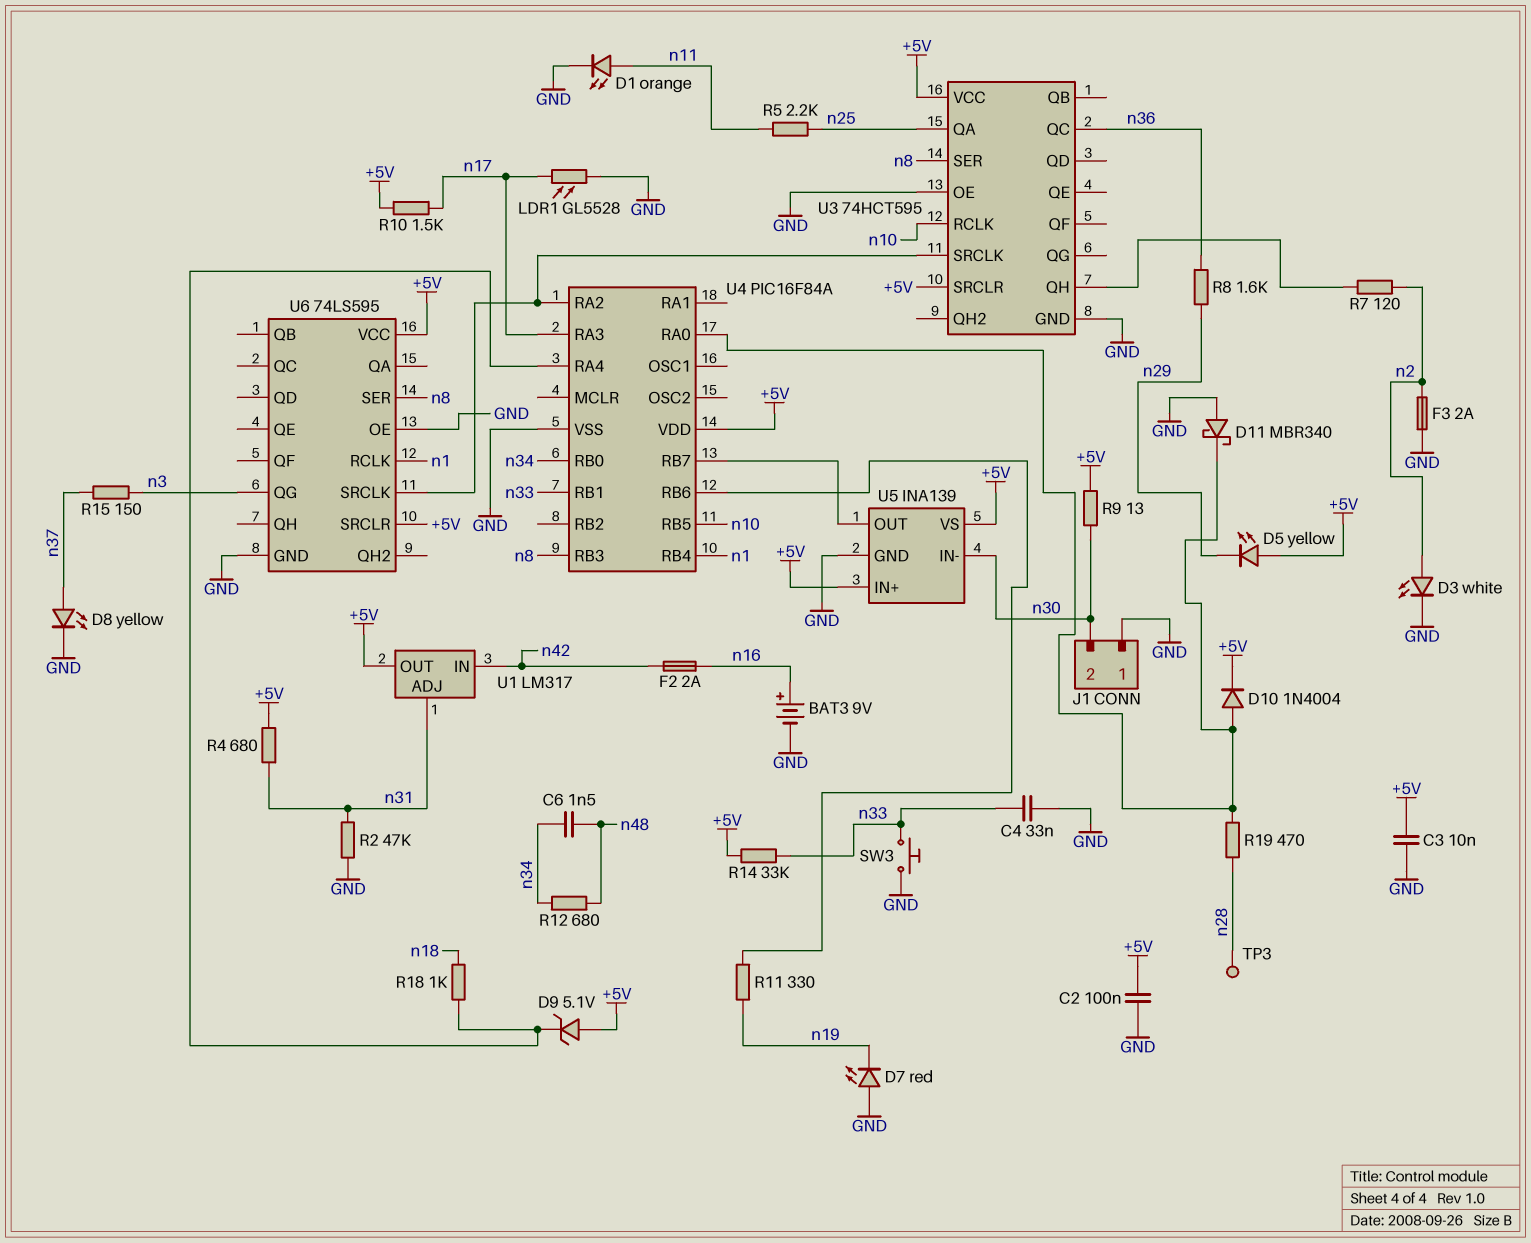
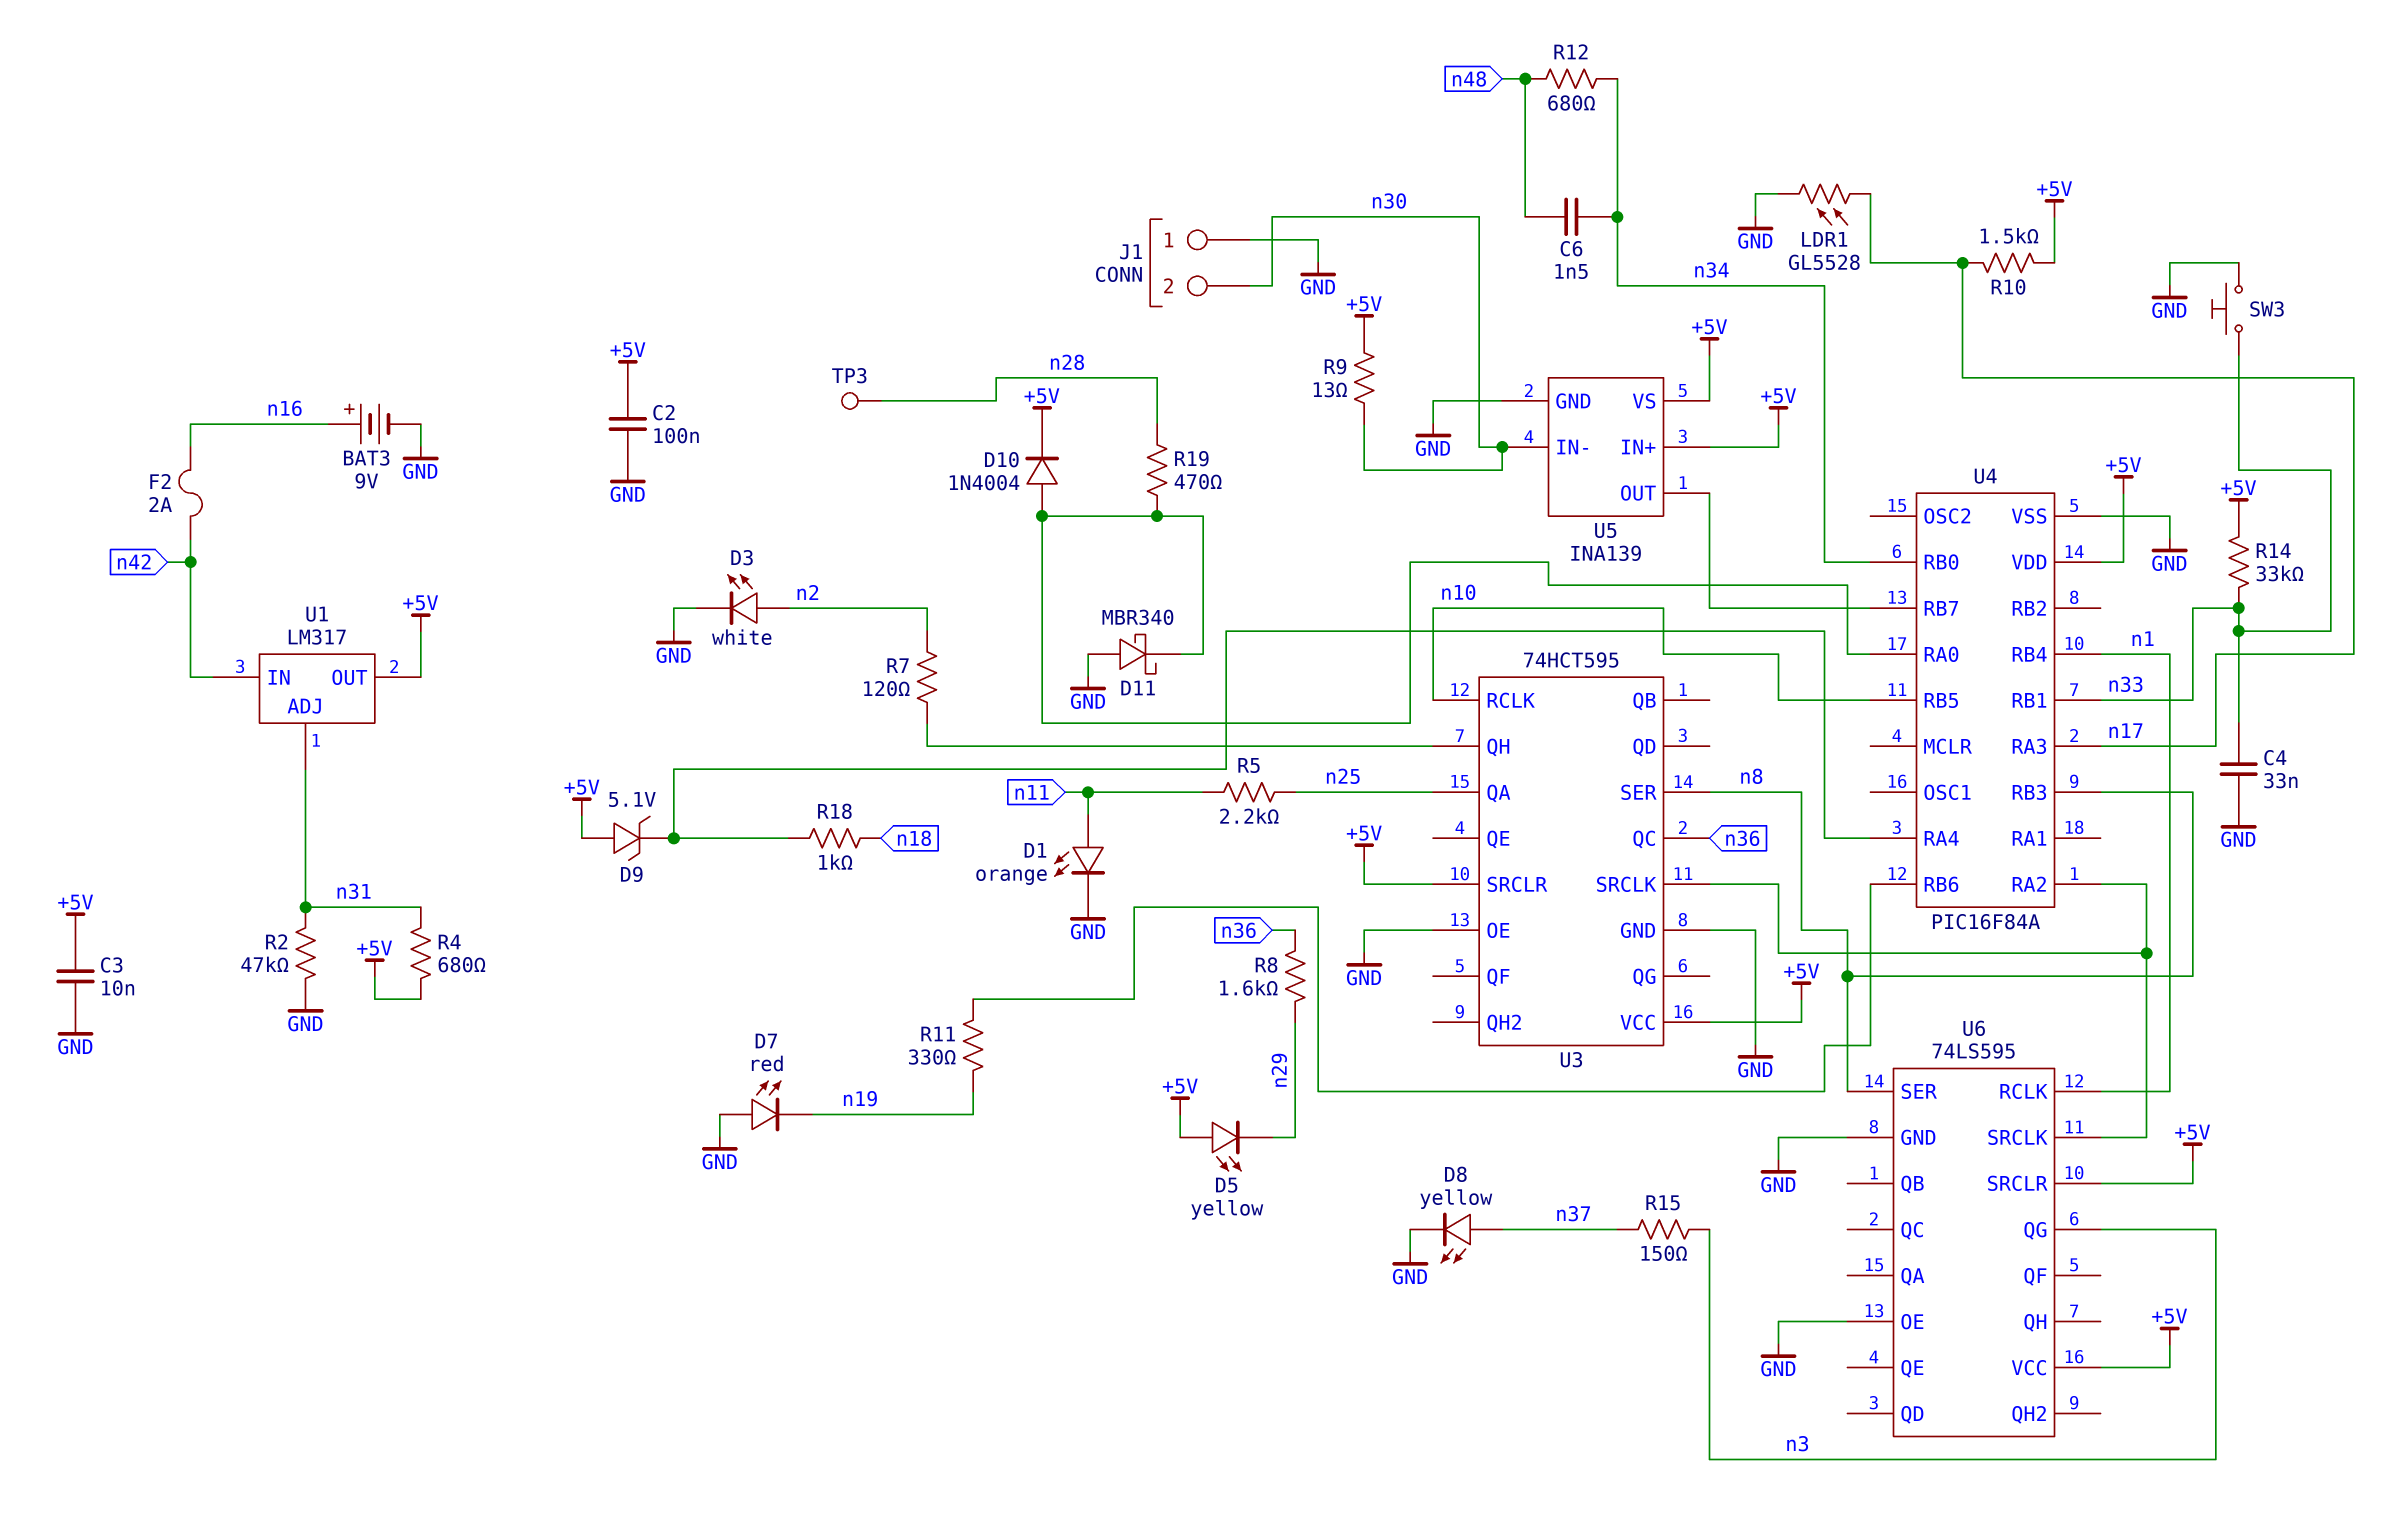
F3: 2A (GND, n2) -> none

